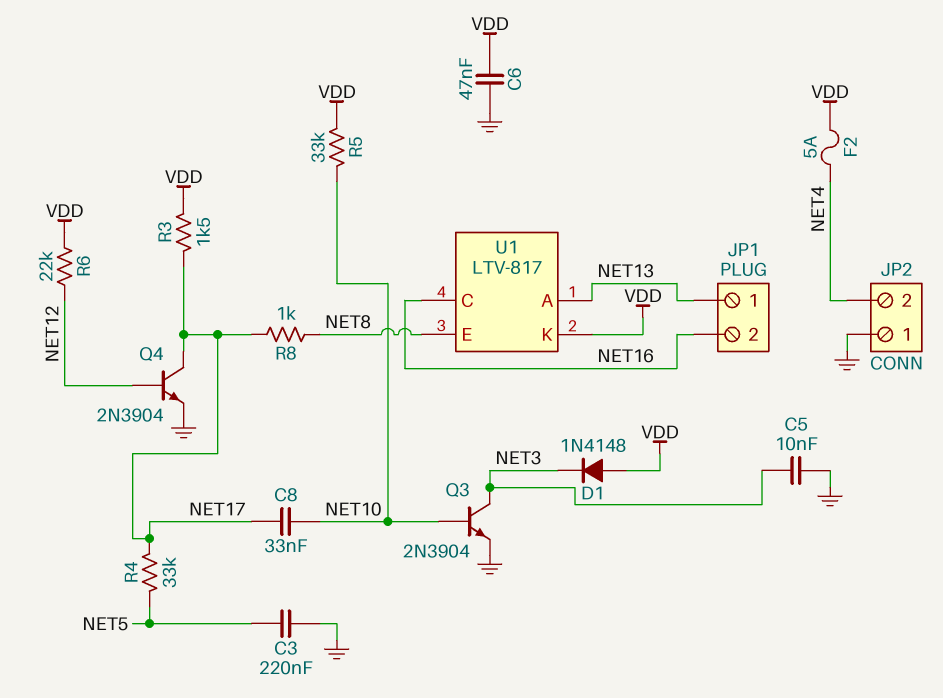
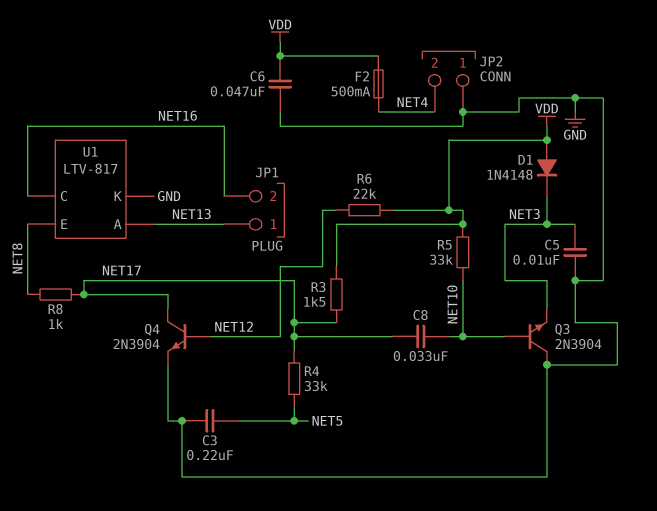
F2: 5A (NET4, VDD) -> 500mA (NET4, VDD)
Q3: NPN 2N3904 (B NET10, C NET3, E GND) -> NPN 2N3904 (B NET10, C GND, E NET3)
U1 pin K: VDD -> GND

